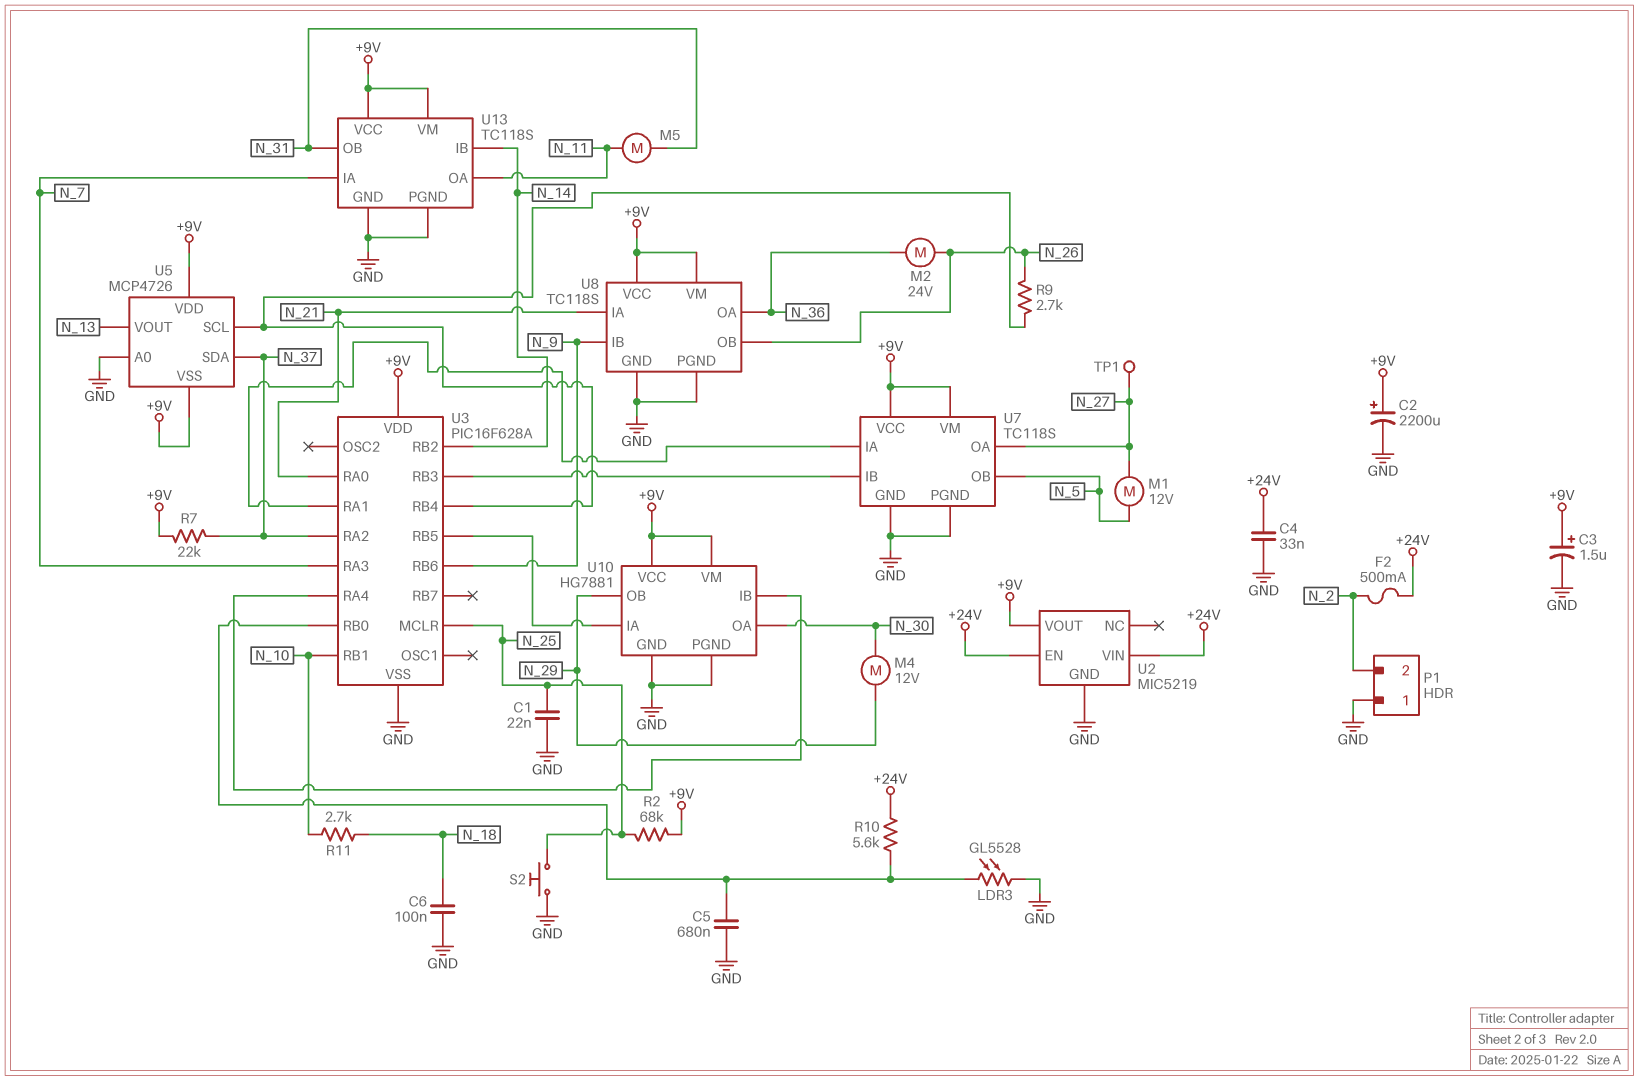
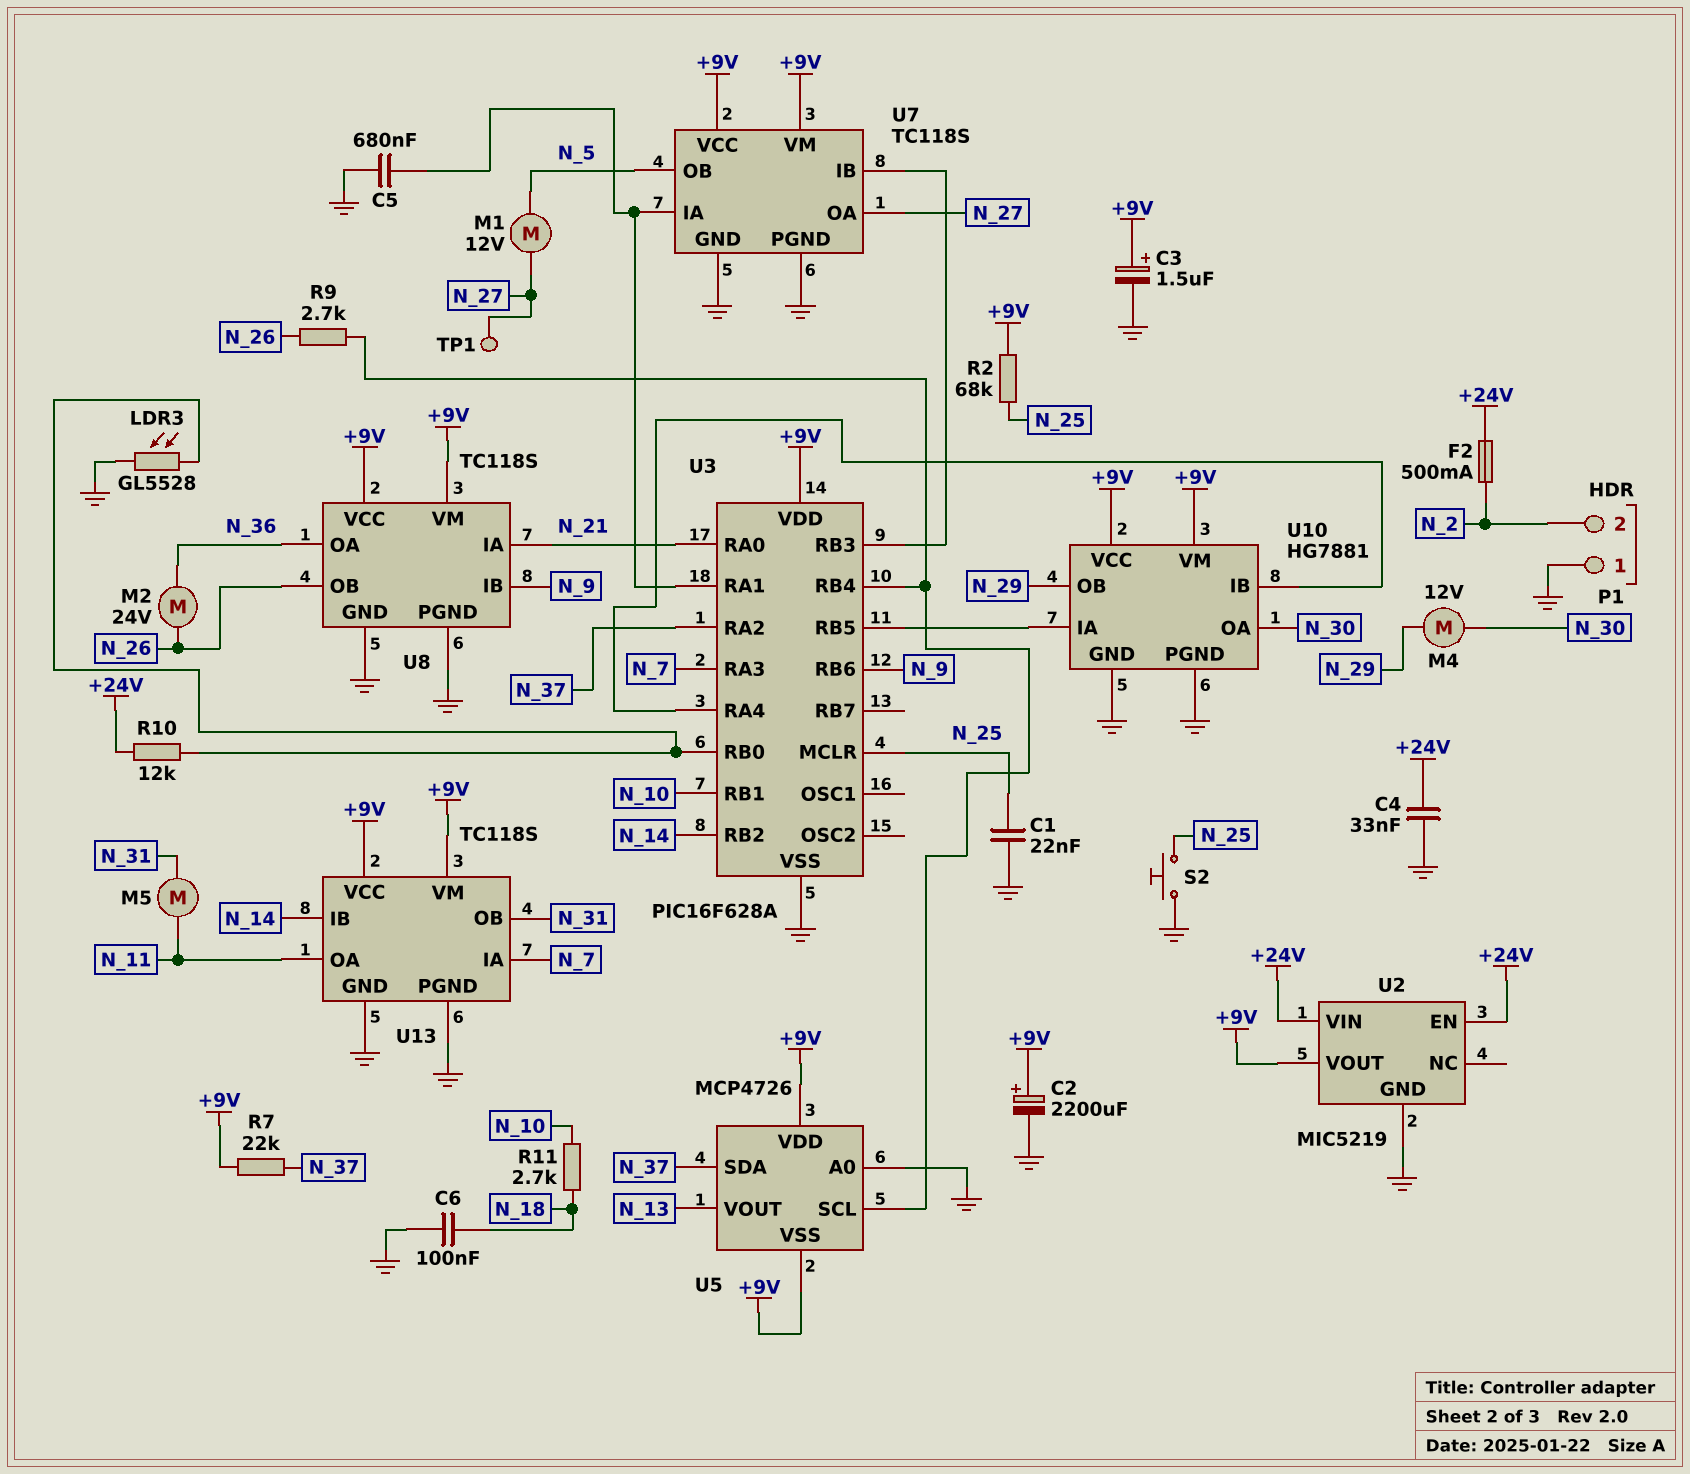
C5: 680nF (GND, U3/RB0) -> 680nF (GND, U3/RA1)
R10: 5.6k (+24V, U3/RB0) -> 12k (+24V, U3/RB0)

